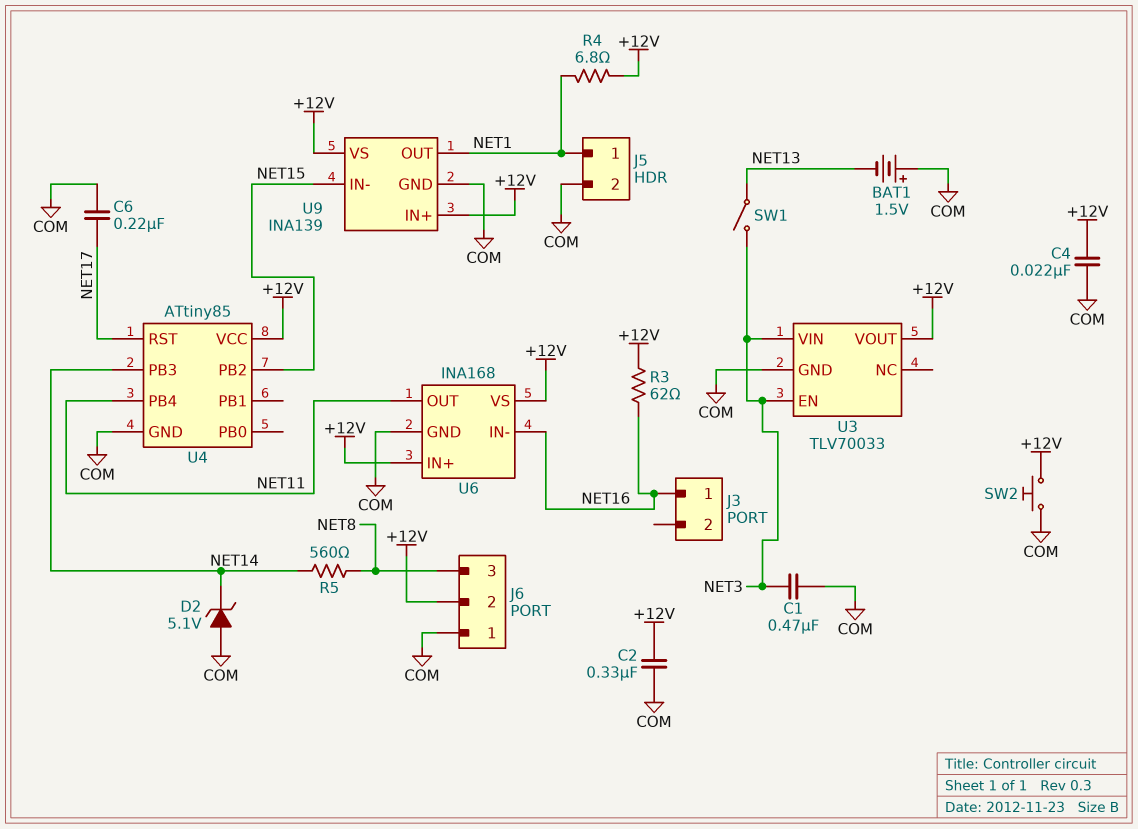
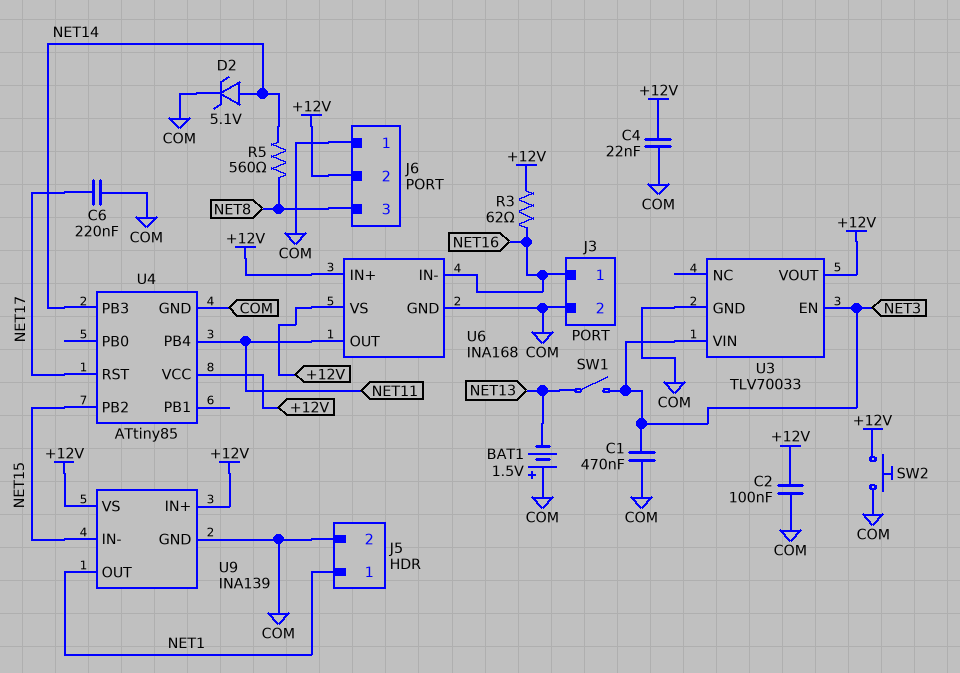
C2: 330nF (+12V, COM) -> 100nF (+12V, COM)
D2: zener 5.1V (A COM, K NET14) -> zener 5.1V (A NET14, K COM)
J3 pin 2: none -> COM
R4: 6.8 (+12V, NET1) -> none

